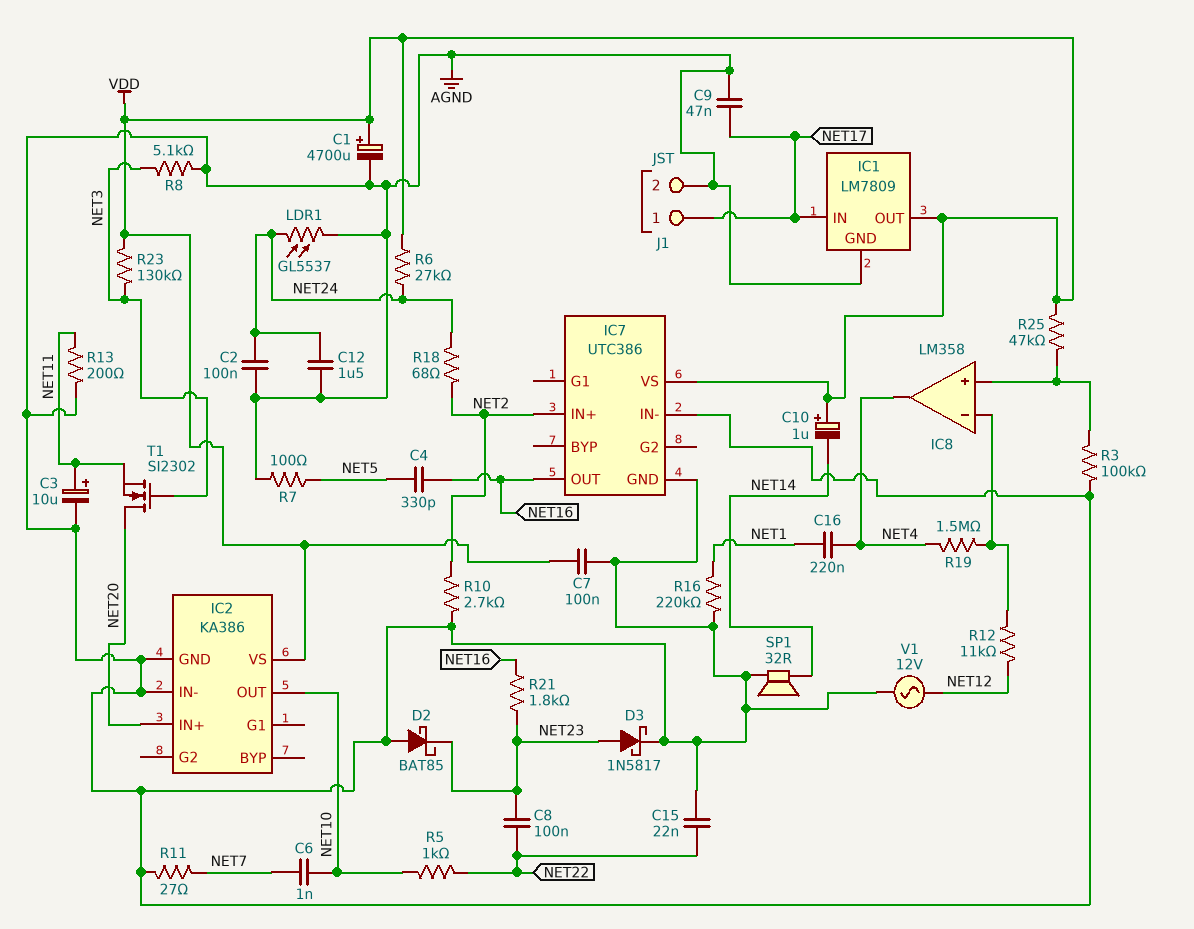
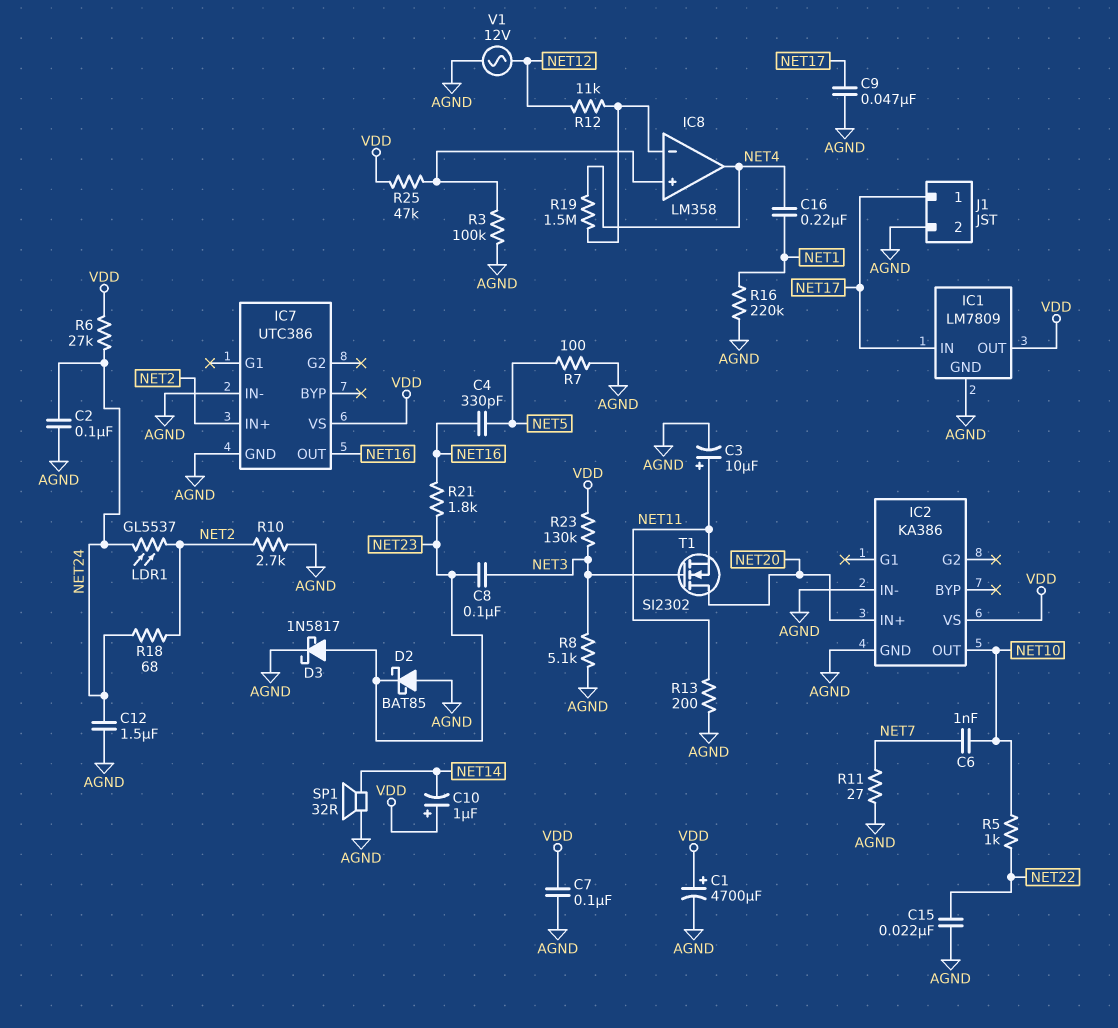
C8: 100nF (NET22, NET23) -> 100nF (NET3, NET23)
LDR1: GL5537 (AGND, NET24) -> GL5537 (NET2, NET24)

